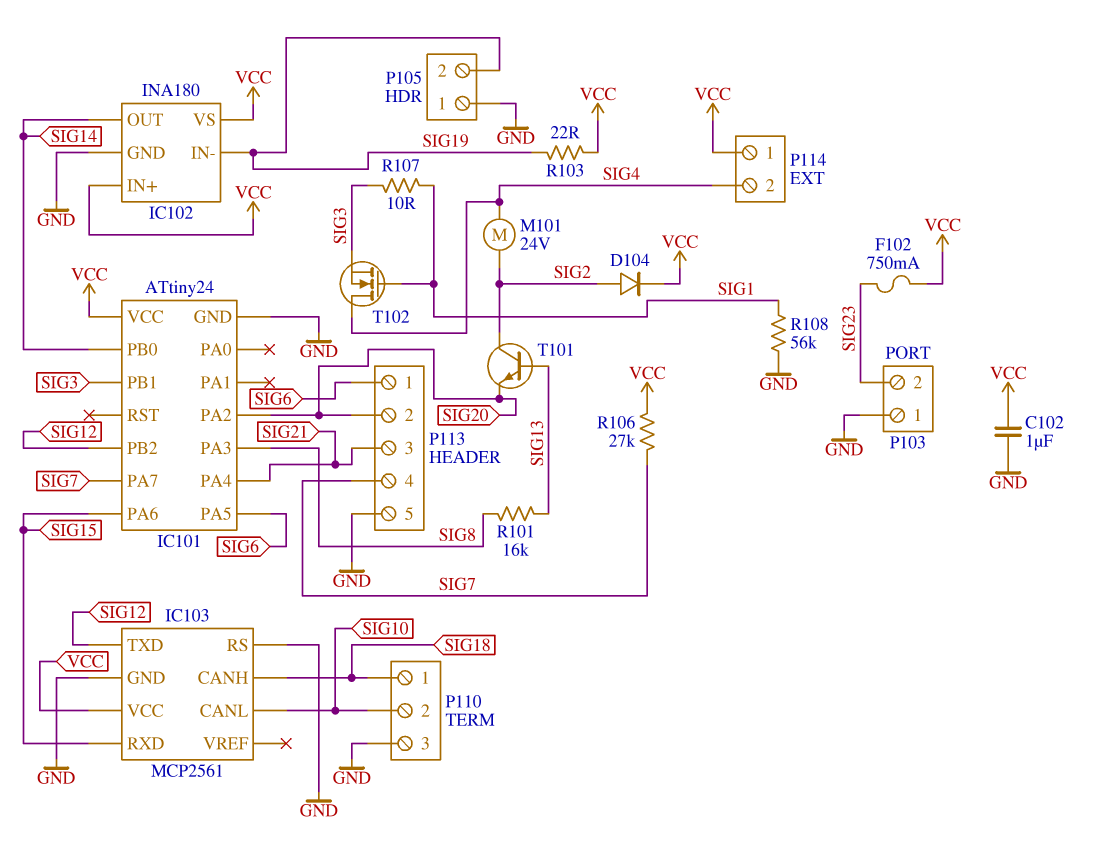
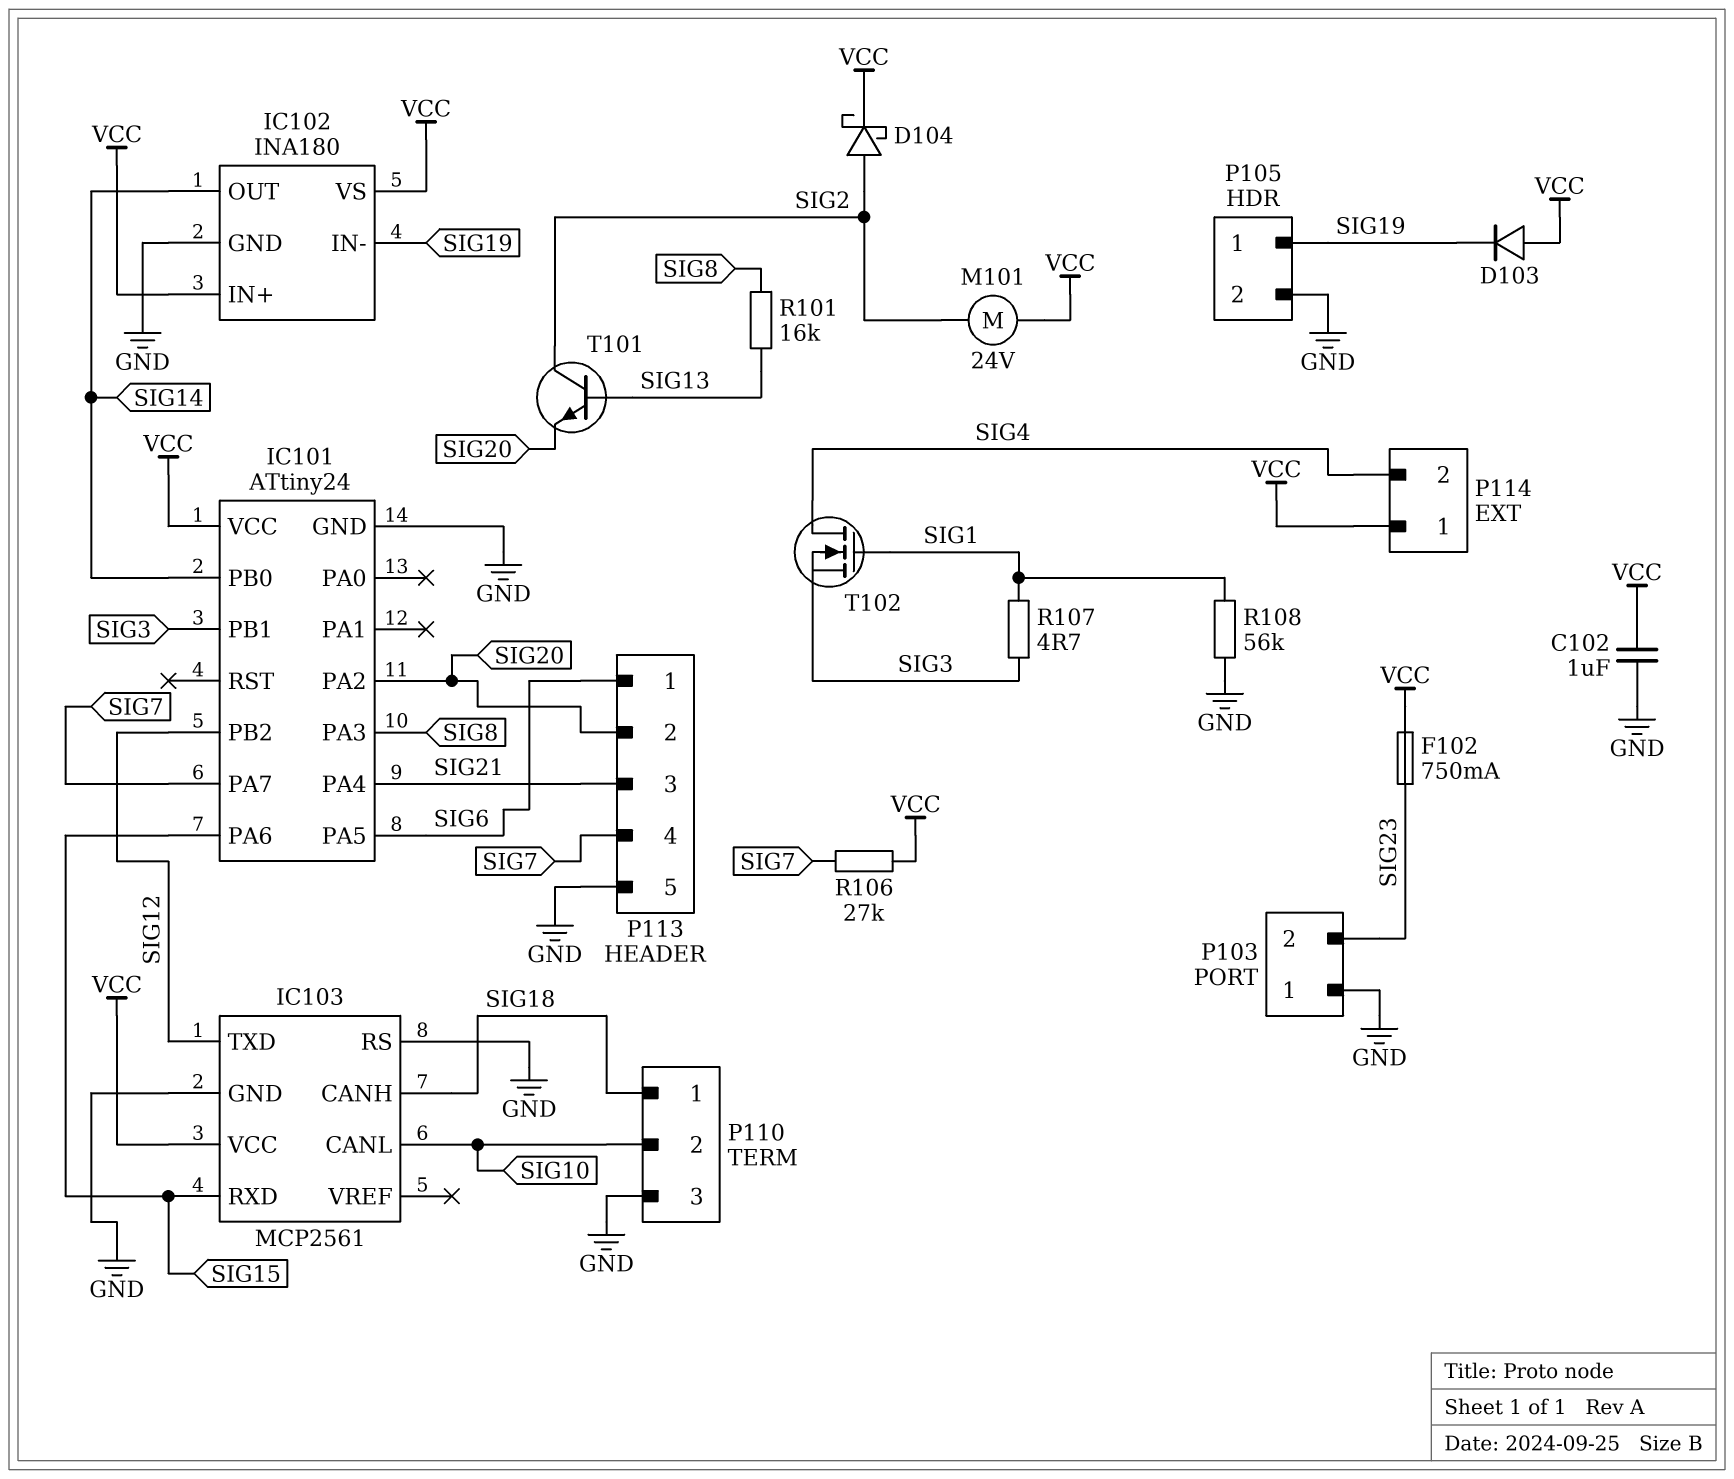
D103: none -> diode (A VCC, K SIG19)
D104: diode (A SIG2, K VCC) -> schottky (A SIG2, K VCC)
M101: motor 24V (SIG2, SIG4) -> motor 24V (SIG2, VCC)
P105 pin 1: GND -> SIG19
P105 pin 2: SIG19 -> GND
R103: 22 (SIG19, VCC) -> none
R107: 10 (SIG1, SIG3) -> 4.7 (SIG1, SIG3)

